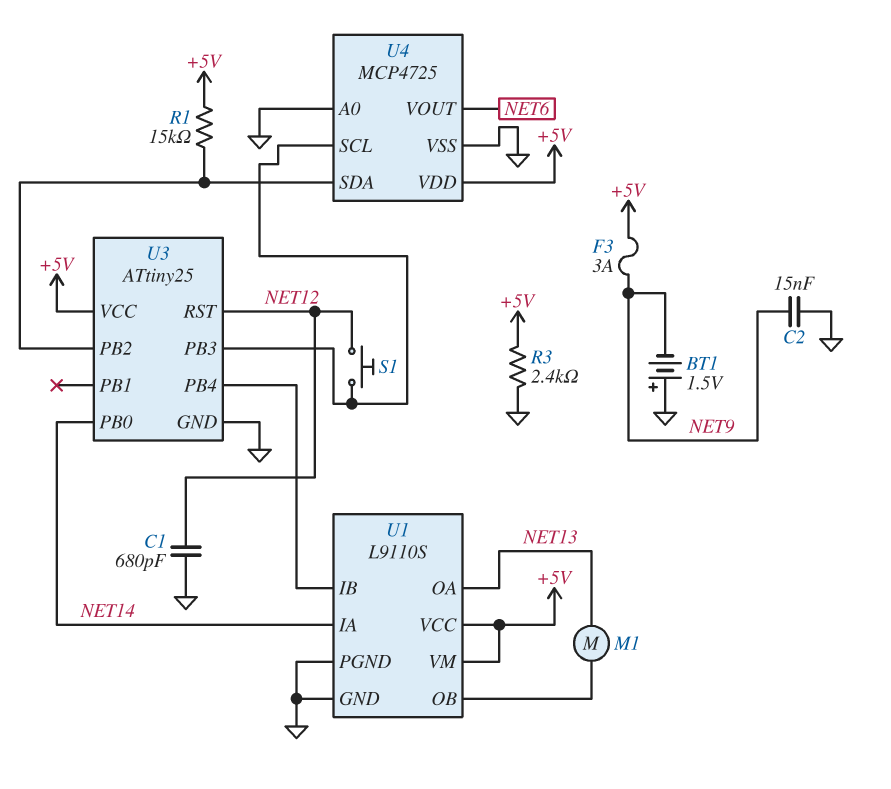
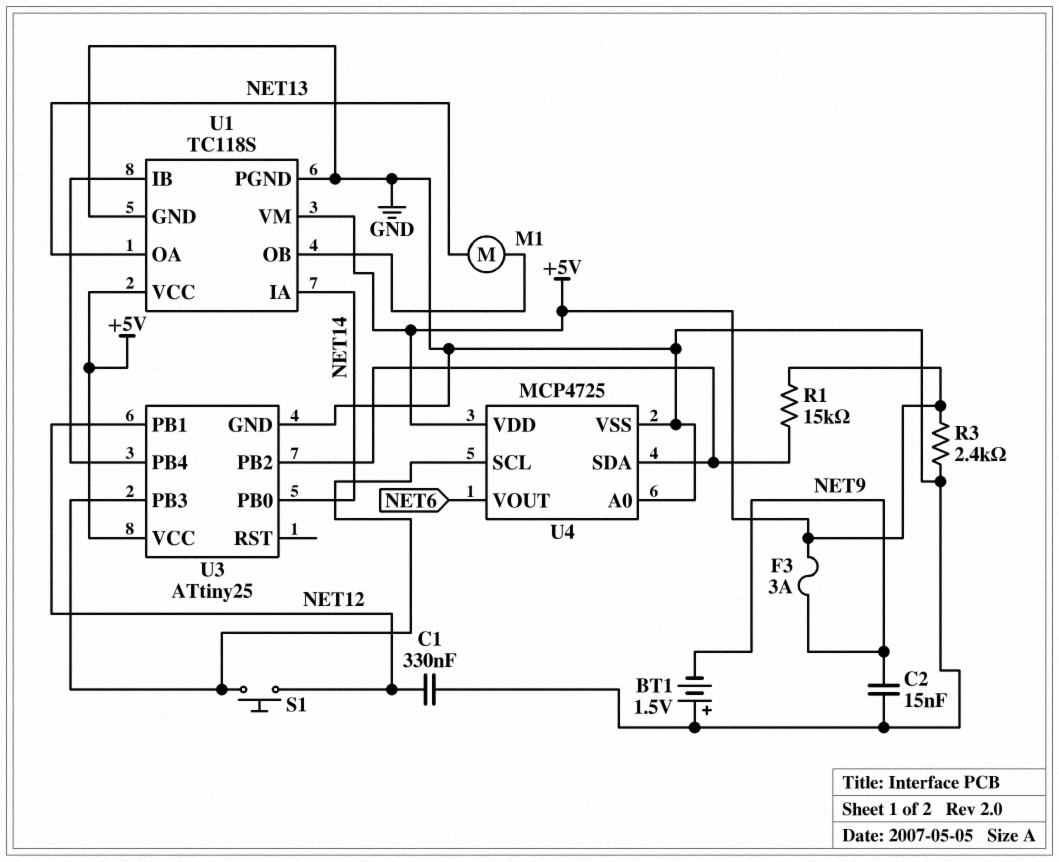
C1: 680pF (GND, NET12) -> 330nF (GND, NET12)
U1: L9110S -> TC118S
U3 pin PB1: none -> NET12
U3 pin RST: NET12 -> none

